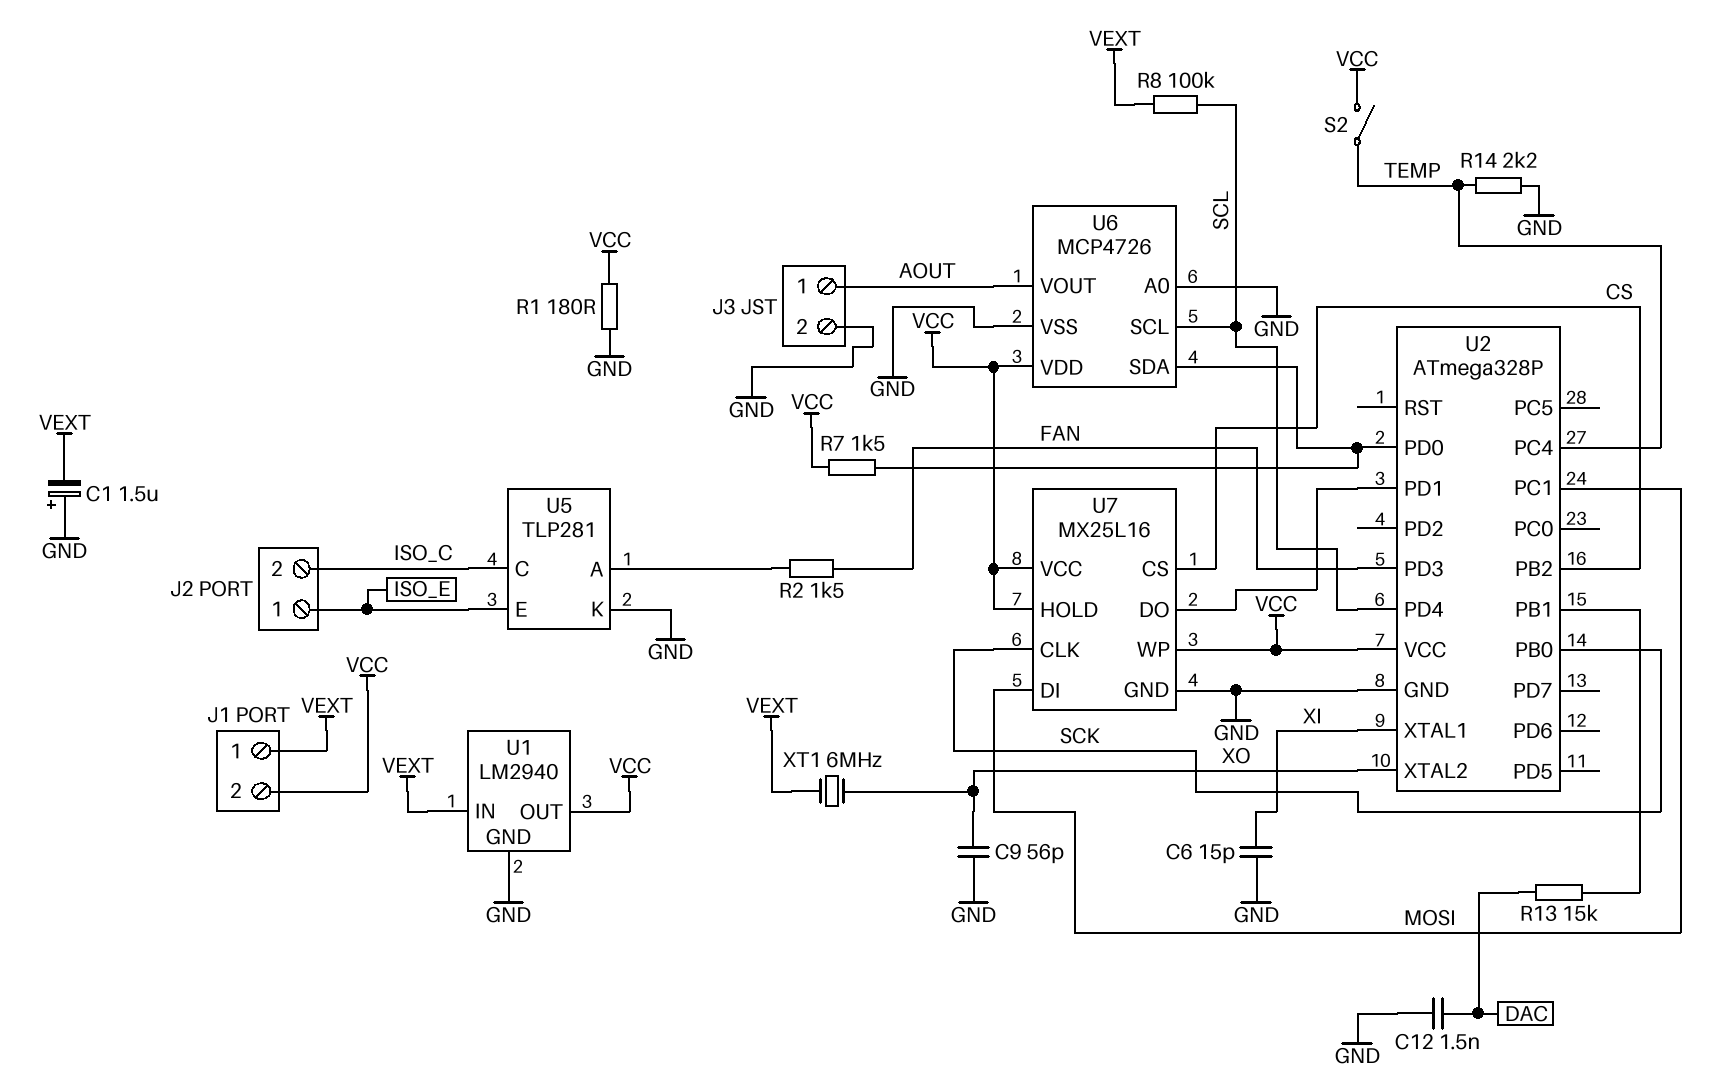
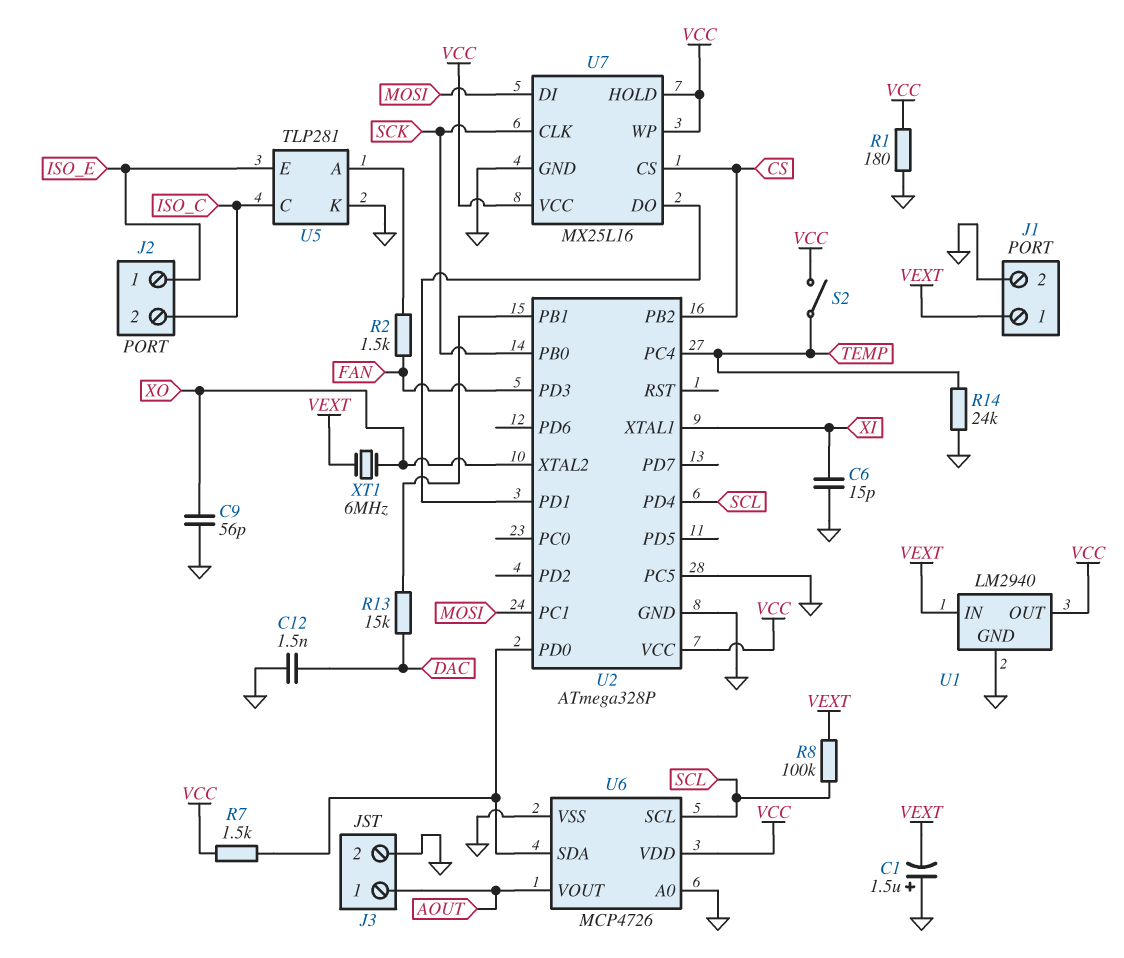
J1 pin 2: VCC -> GND
R14: 2.2k (GND, TEMP) -> 24k (GND, TEMP)
U2 pin PC5: none -> GND

